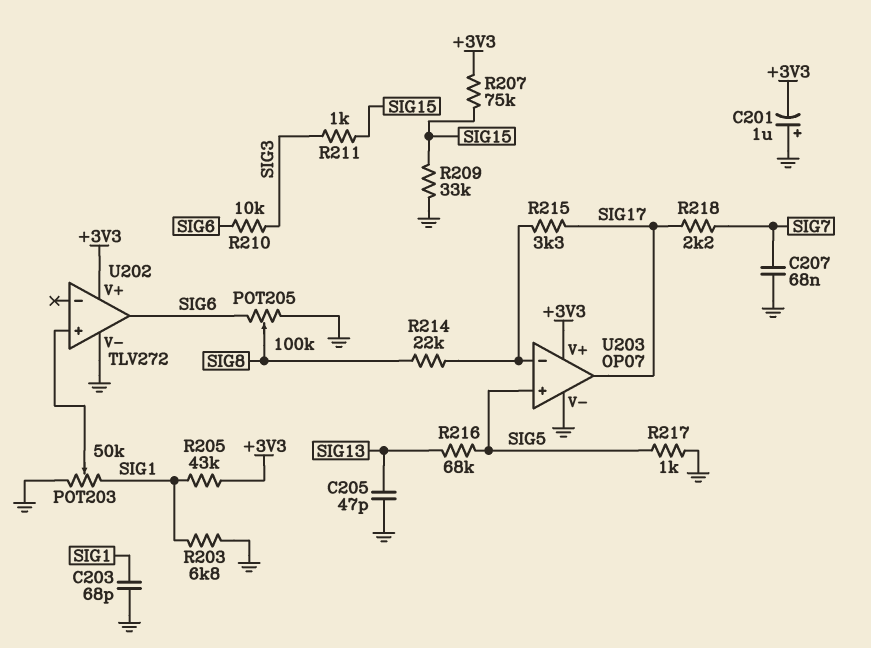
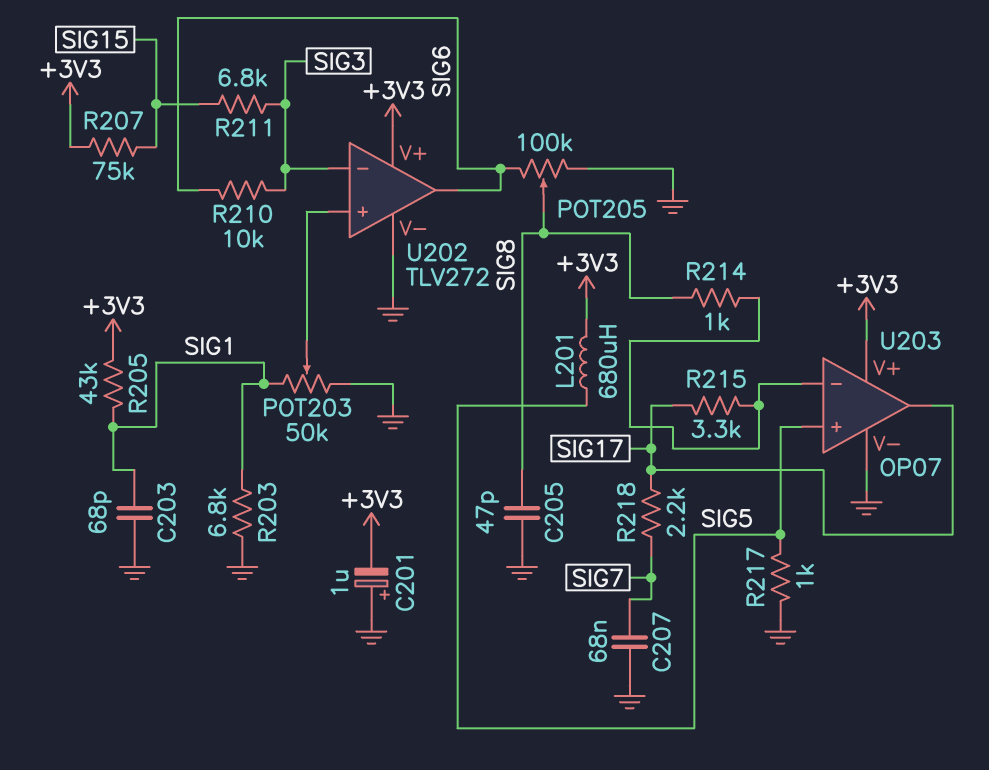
C205: 47pF (GND, SIG13) -> 47pF (GND, SIG8)
L201: none -> 680uH (+3V3, SIG5)
R209: 33k (GND, SIG15) -> none
R211: 1k (SIG3, SIG15) -> 6.8k (SIG3, SIG15)
R214: 22k (SIG8, U203/in-) -> 1k (SIG8, U203/in-)
R216: 68k (SIG5, SIG13) -> none
U202 pin in-: none -> SIG3

